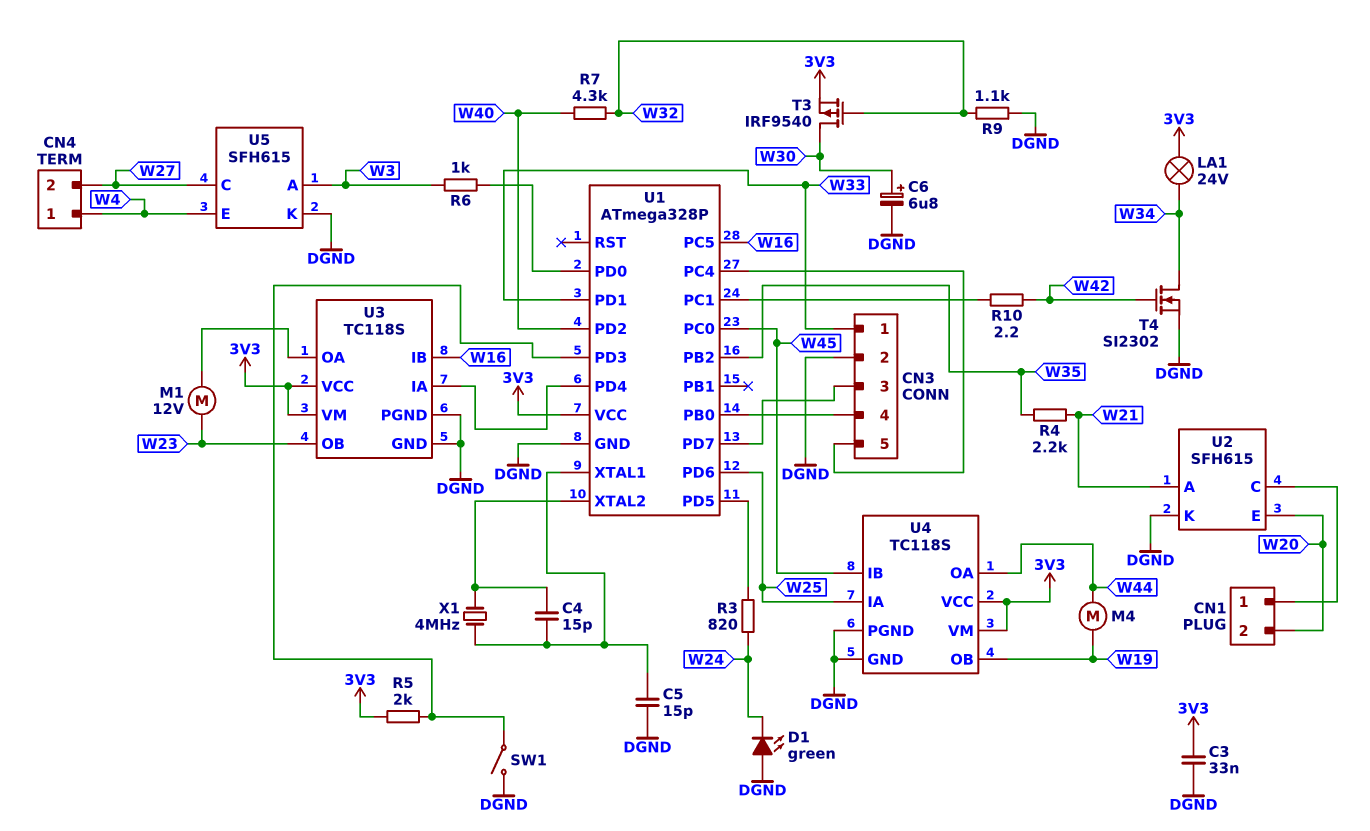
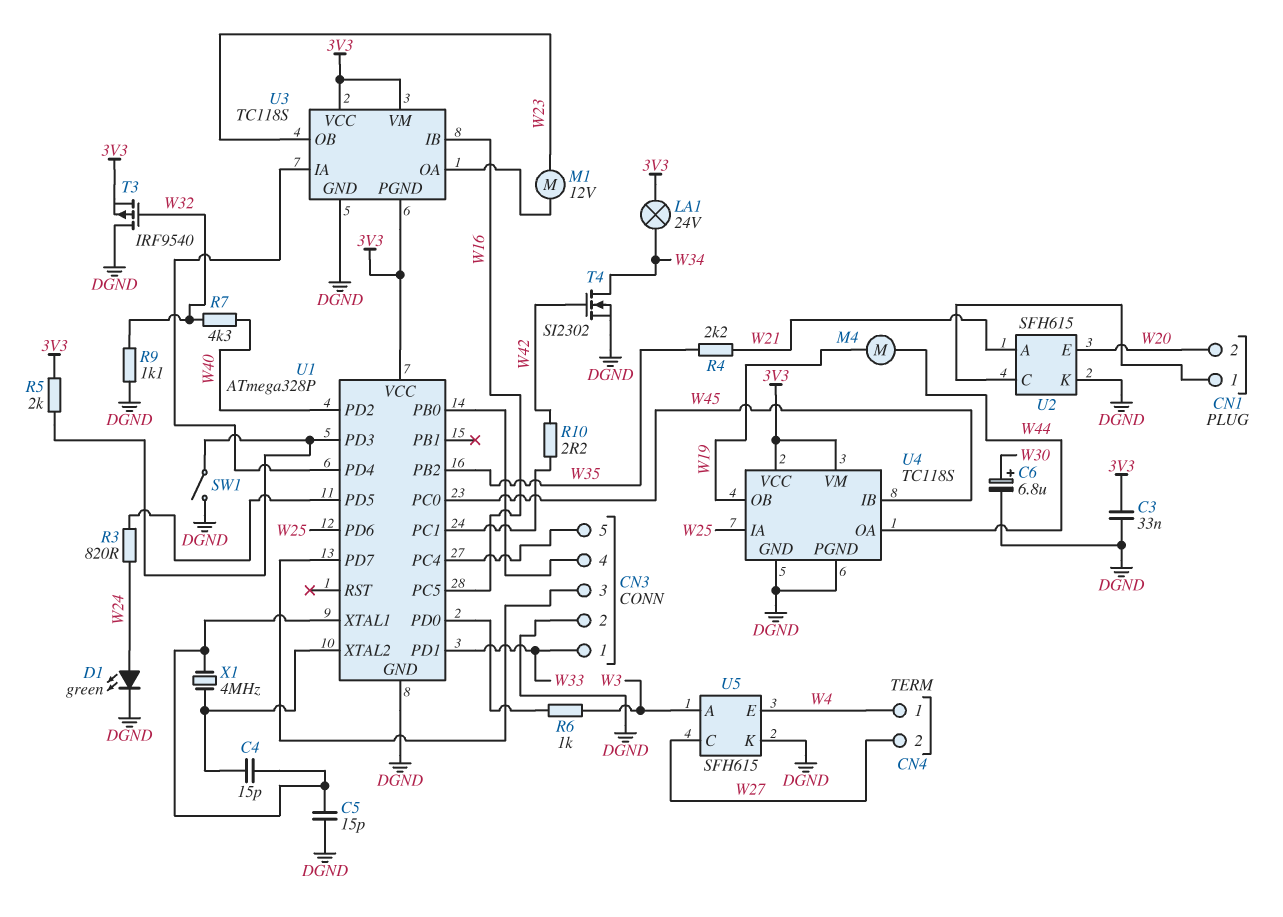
D1: LED green (A DGND, K W24) -> LED green (A W24, K DGND)
T3: PMOS IRF9540 (G W32, D W30, S 3V3) -> PMOS IRF9540 (G W32, D DGND, S 3V3)
U3 pin PGND: DGND -> 3V3

